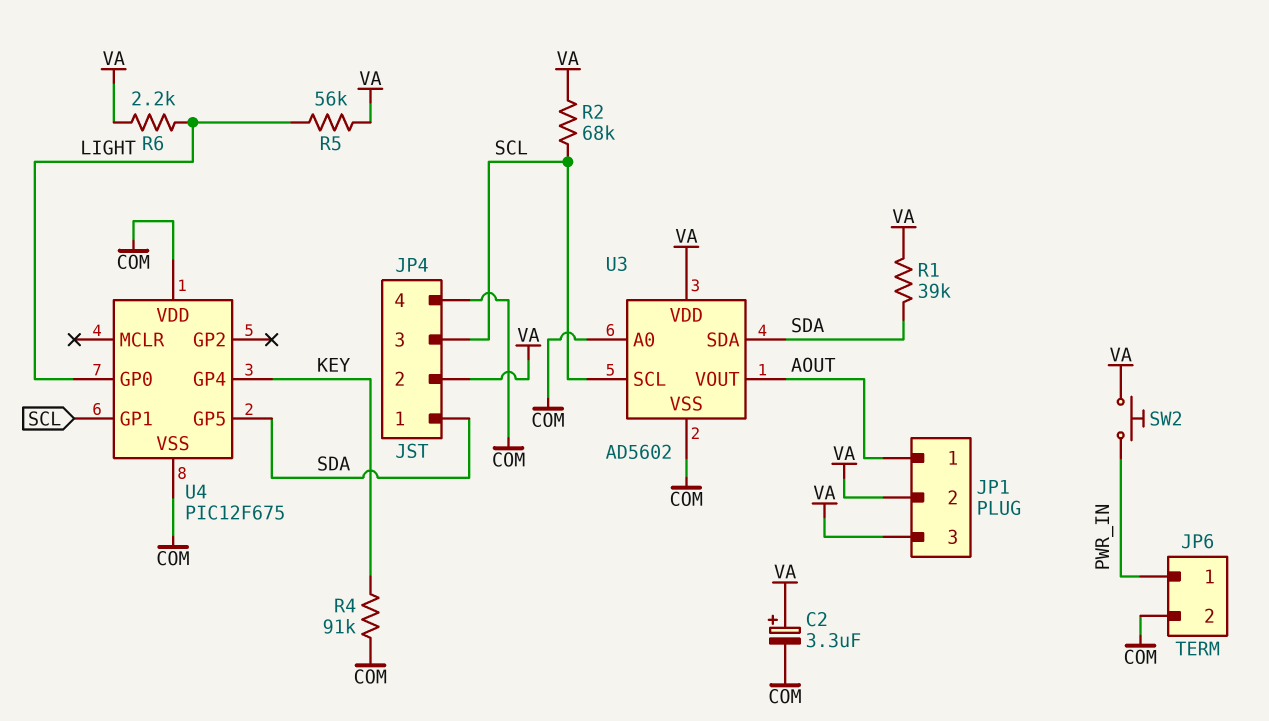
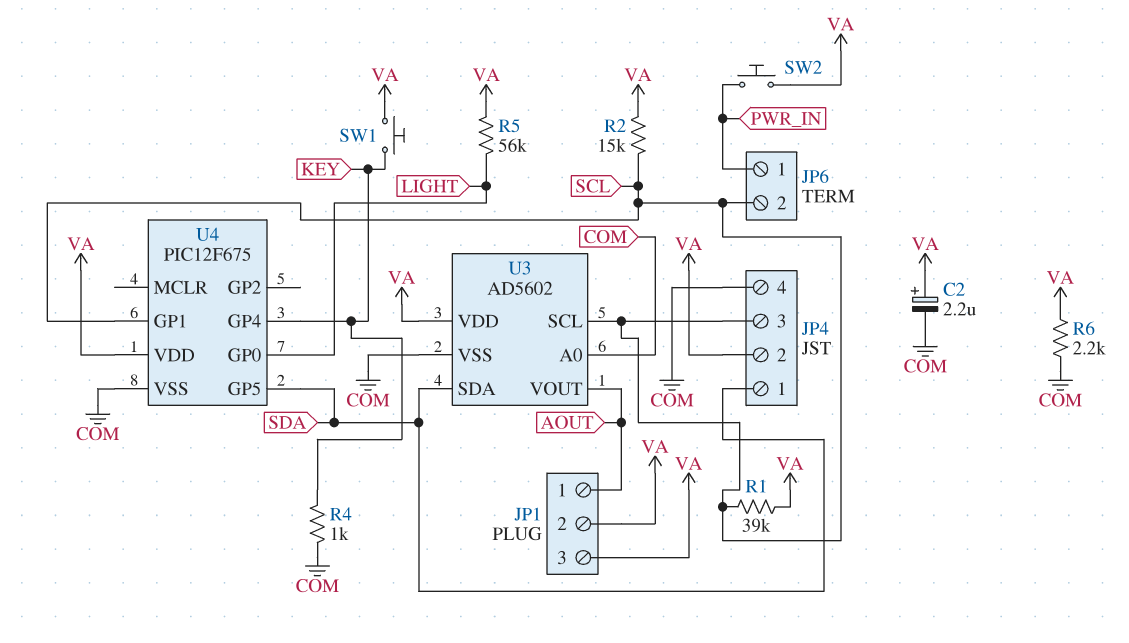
C2: 3.3uF (plus VA, minus COM) -> 2.2uF (plus VA, minus COM)
JP6 pin 2: COM -> SCL
R1: 39k (SDA, VA) -> 39k (SCL, VA)
R2: 68k (SCL, VA) -> 15k (SCL, VA)
R4: 91k (COM, KEY) -> 1k (COM, KEY)
R6: 2.2k (LIGHT, VA) -> 2.2k (COM, VA)
SW1: none -> button (KEY, VA)
U4 pin VDD: COM -> VA

